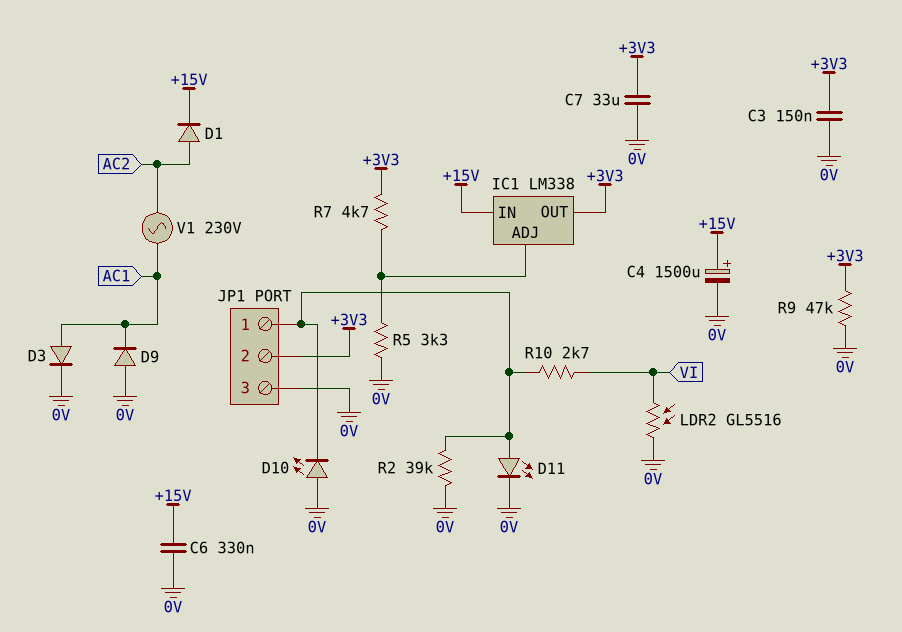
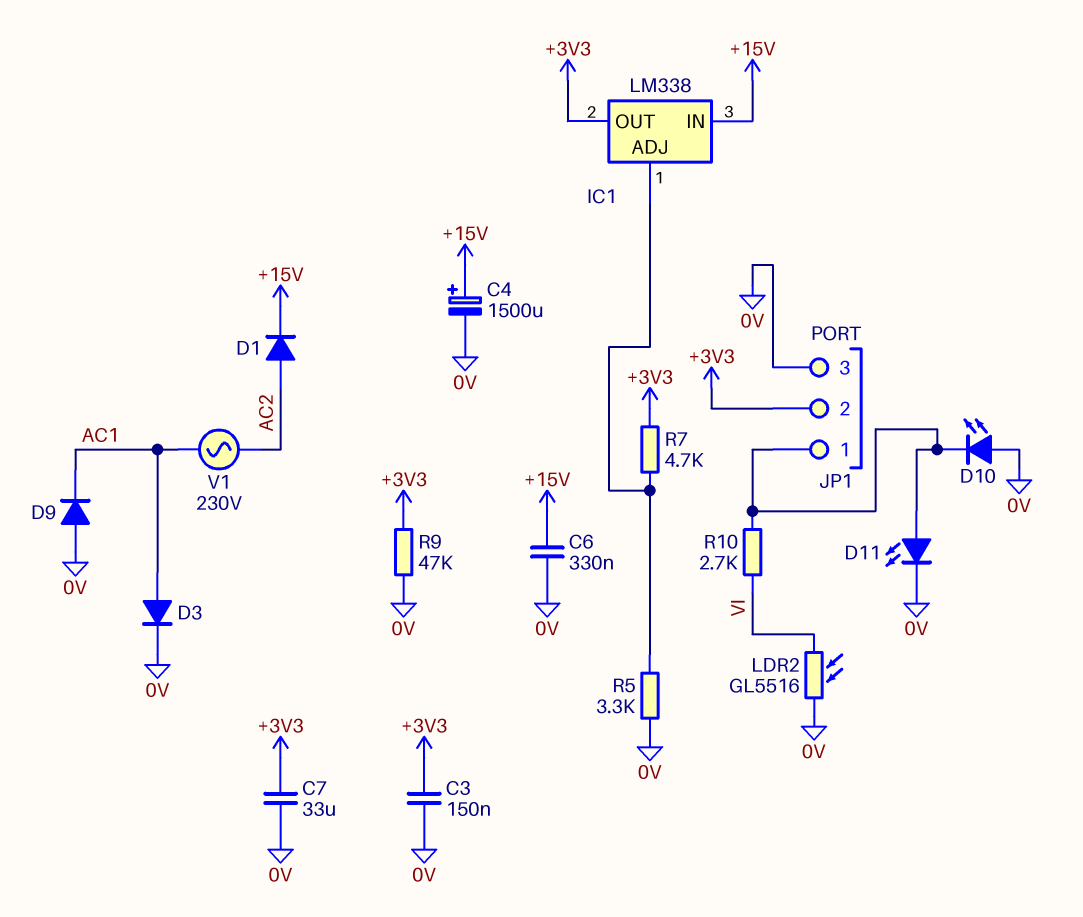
R2: 39k (0V, JP1/1) -> none

